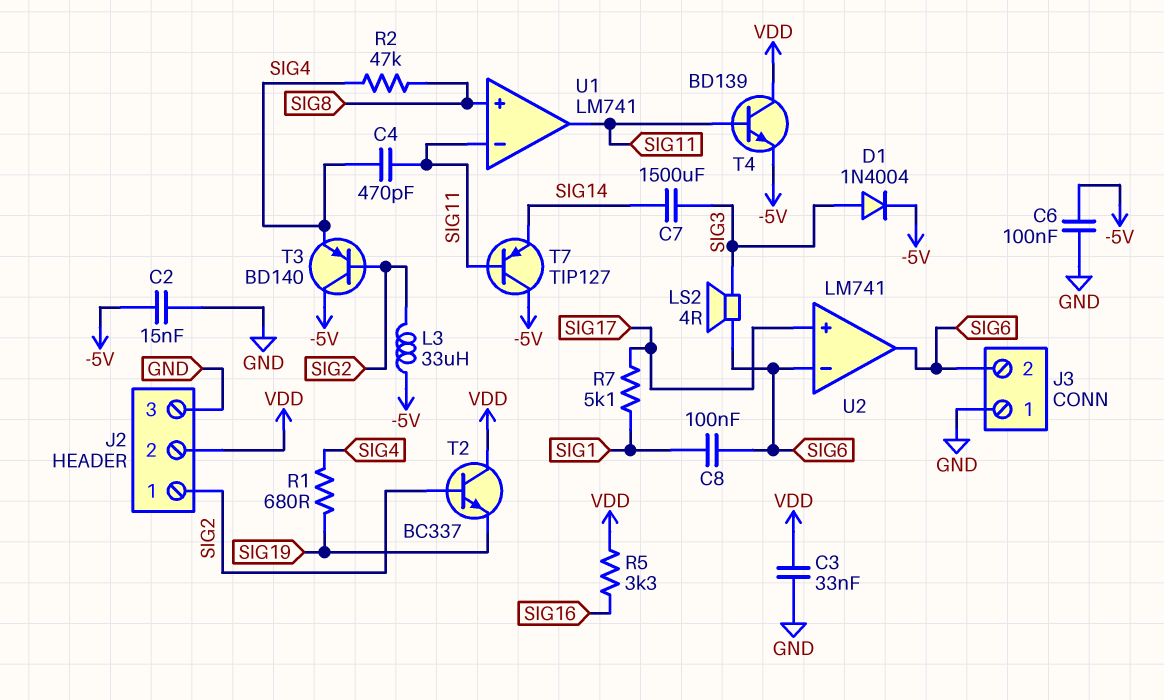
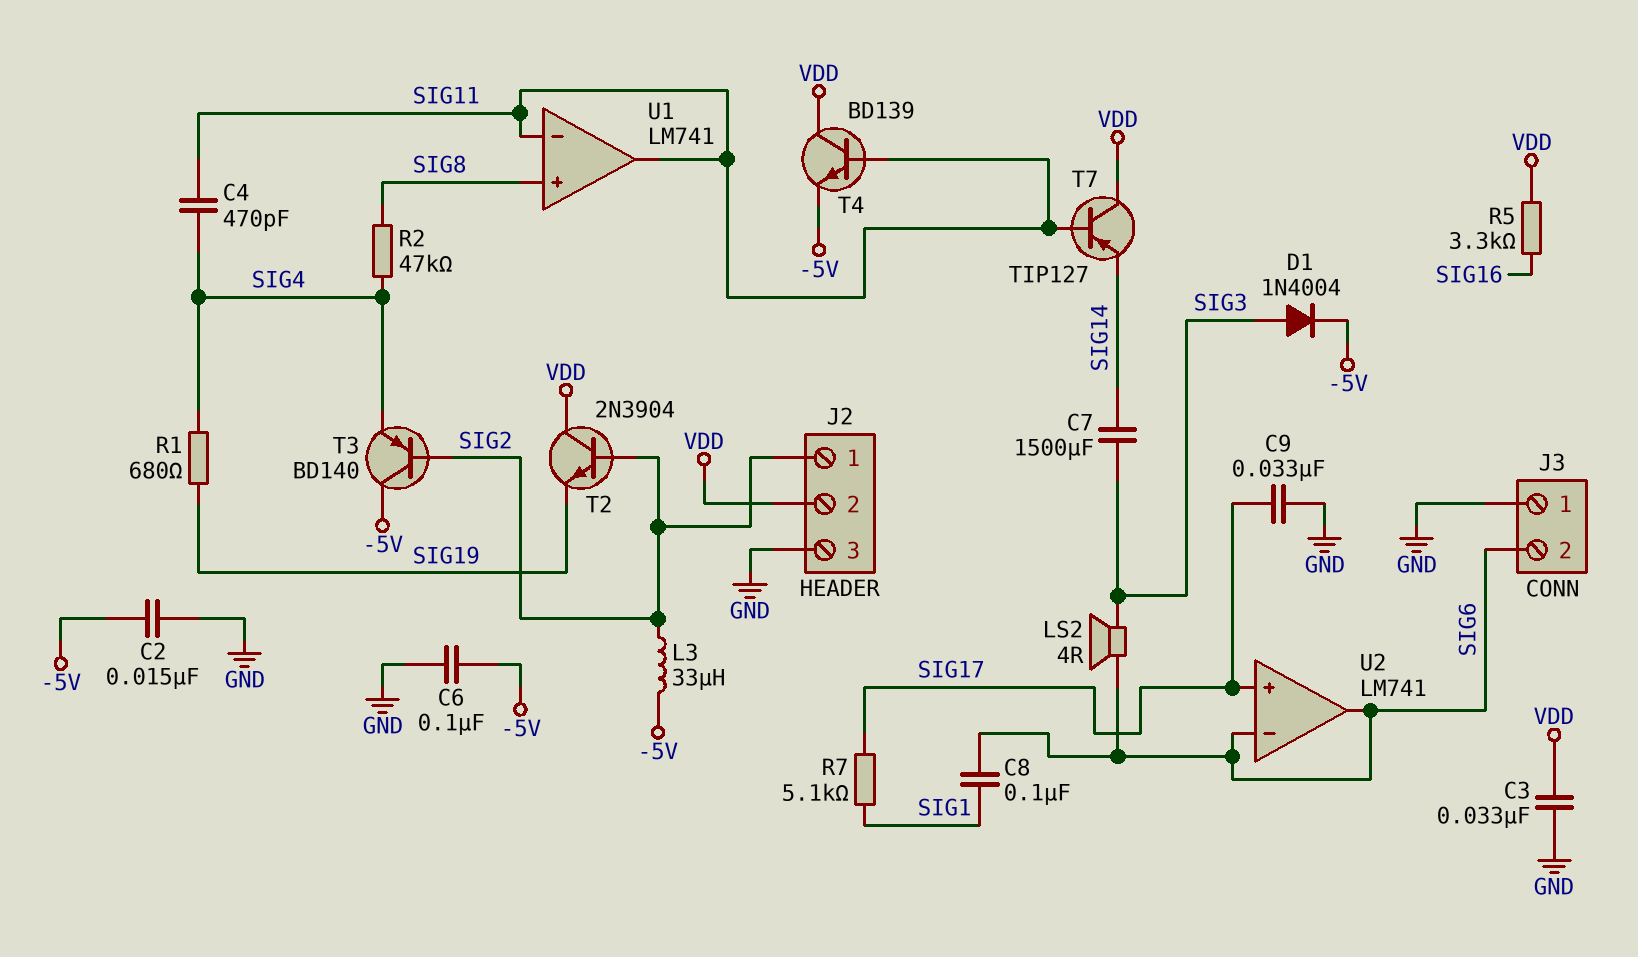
C9: none -> 33nF (GND, SIG17)
T2: NPN BC337 (B SIG2, C VDD, E SIG19) -> NPN 2N3904 (B SIG2, C VDD, E SIG19)
T7: PNP TIP127 (B SIG11, C -5V, E SIG14) -> PNP TIP127 (B SIG11, C VDD, E SIG14)

